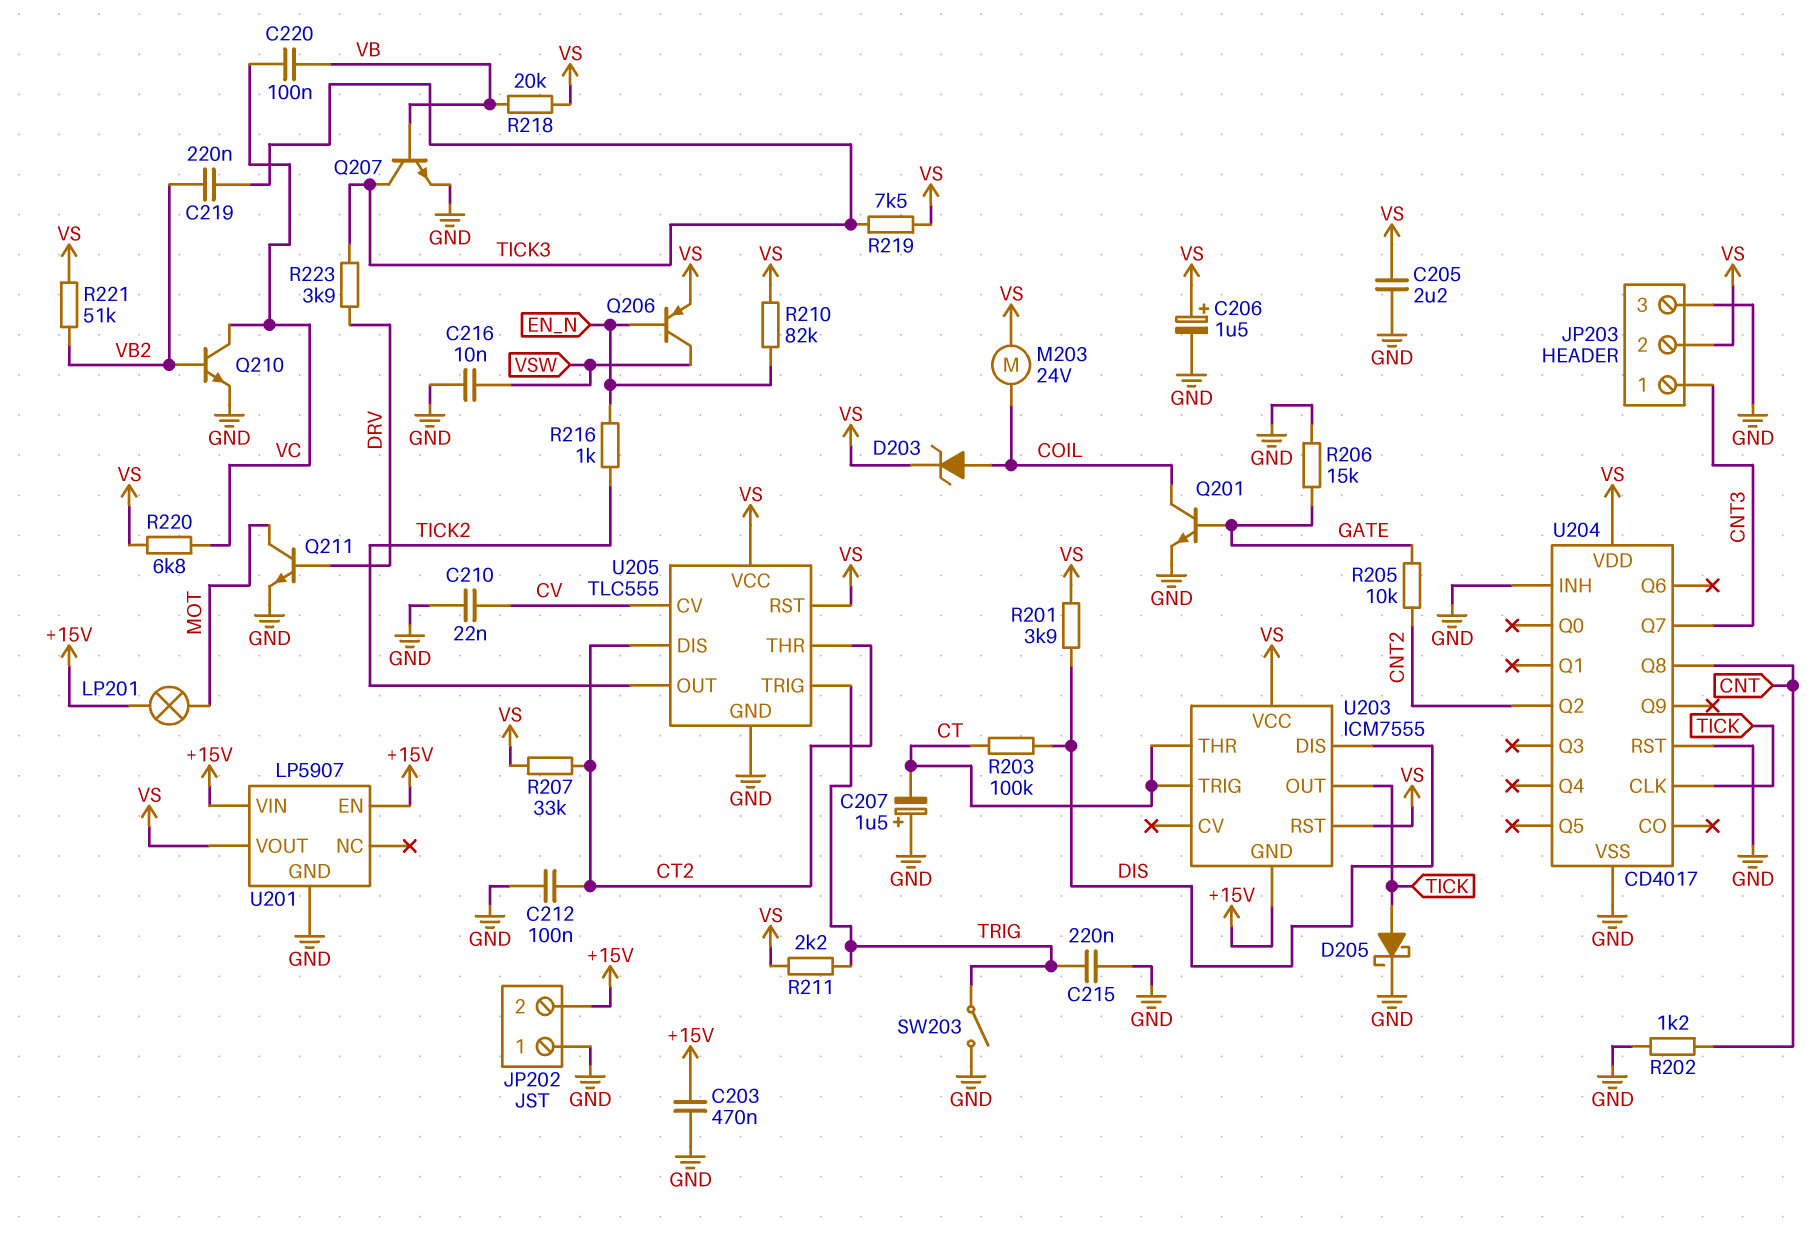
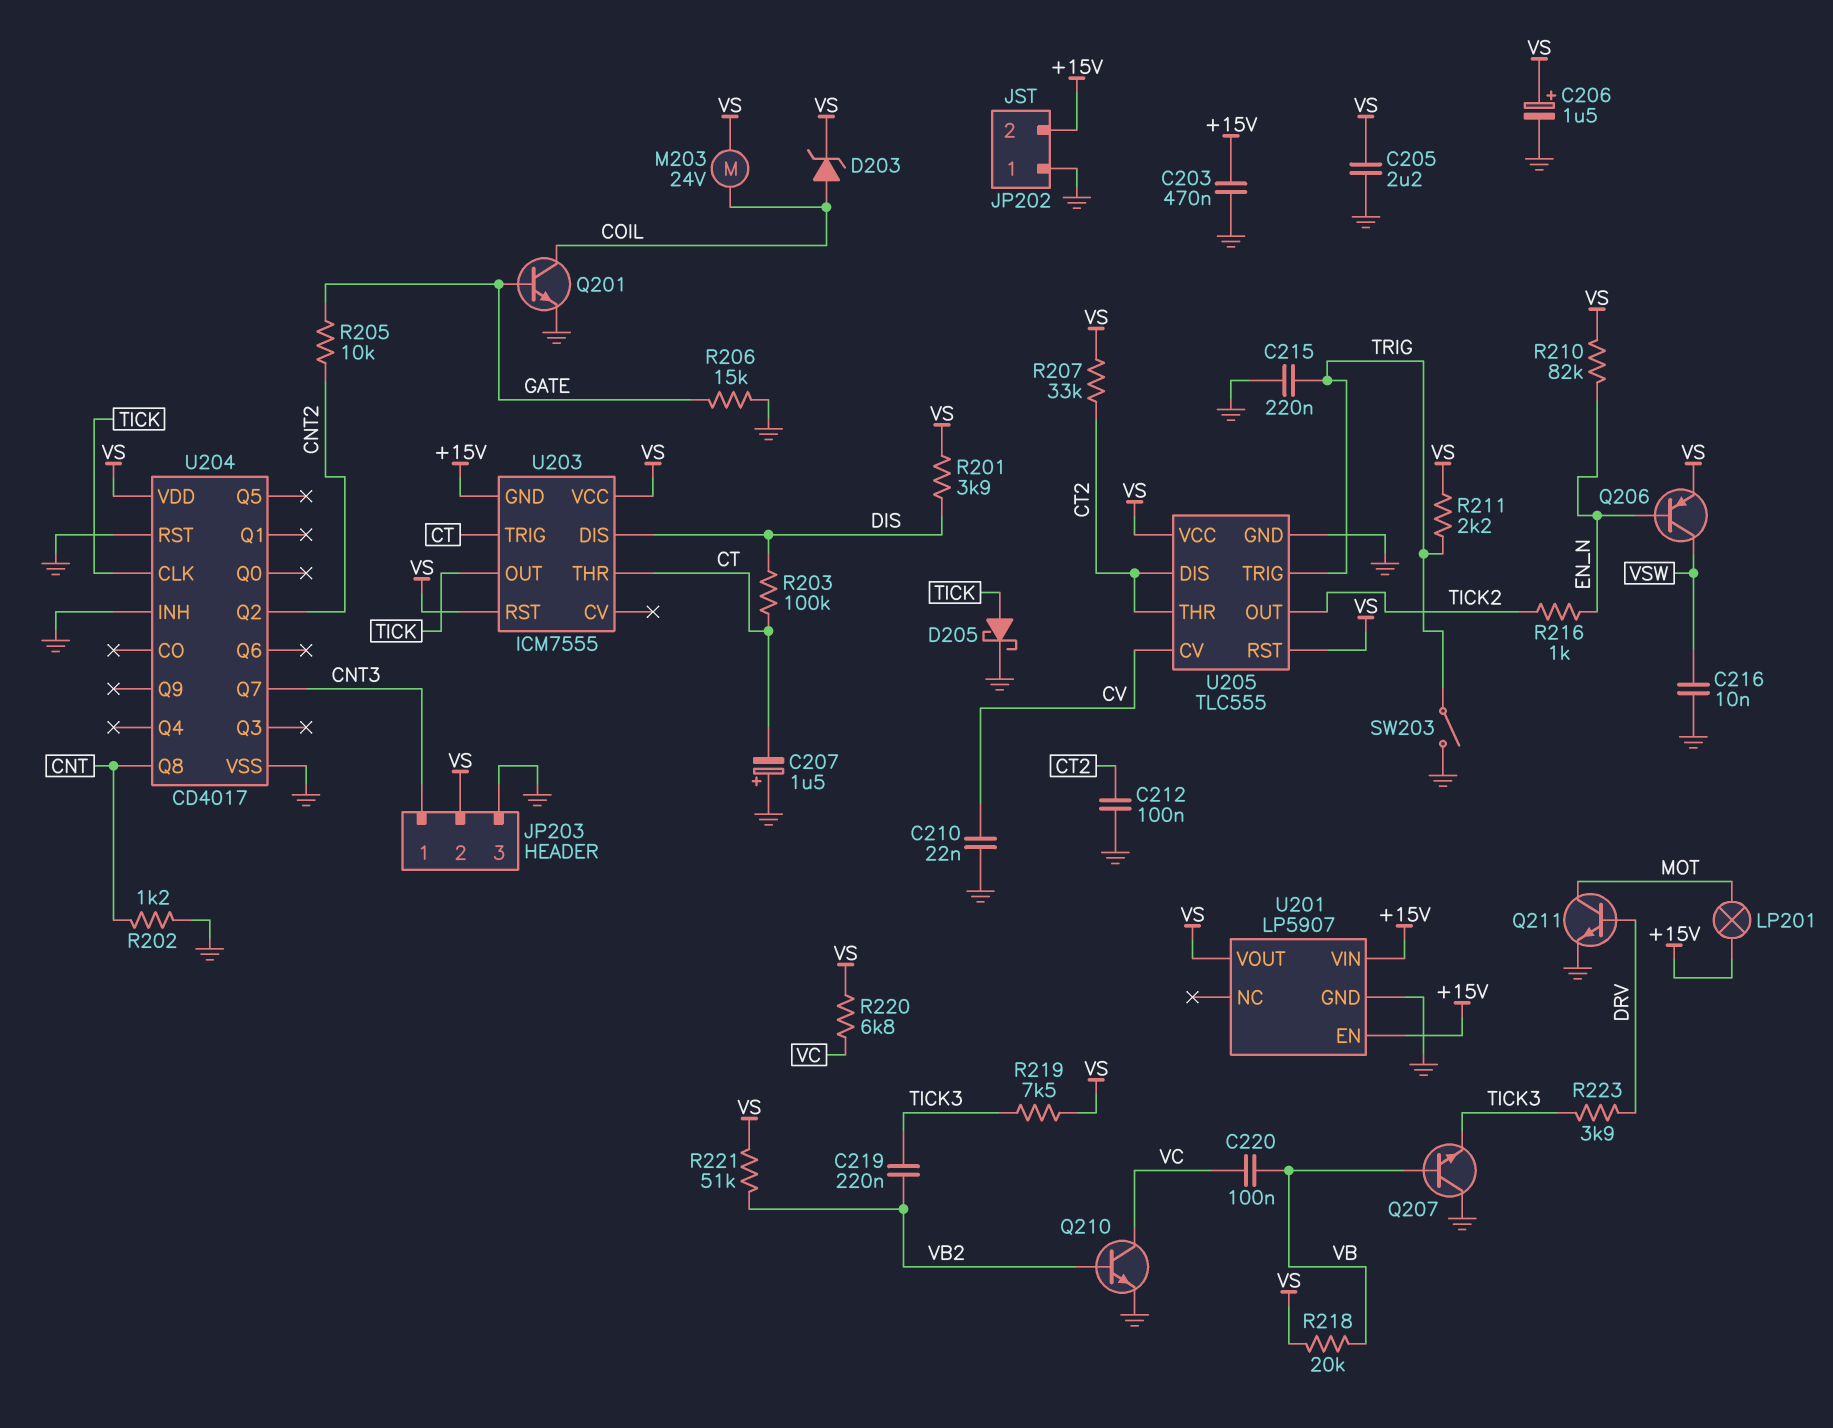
Q207: NPN (B VB, C TICK3, E GND) -> NPN (B VB, C GND, E TICK3)

